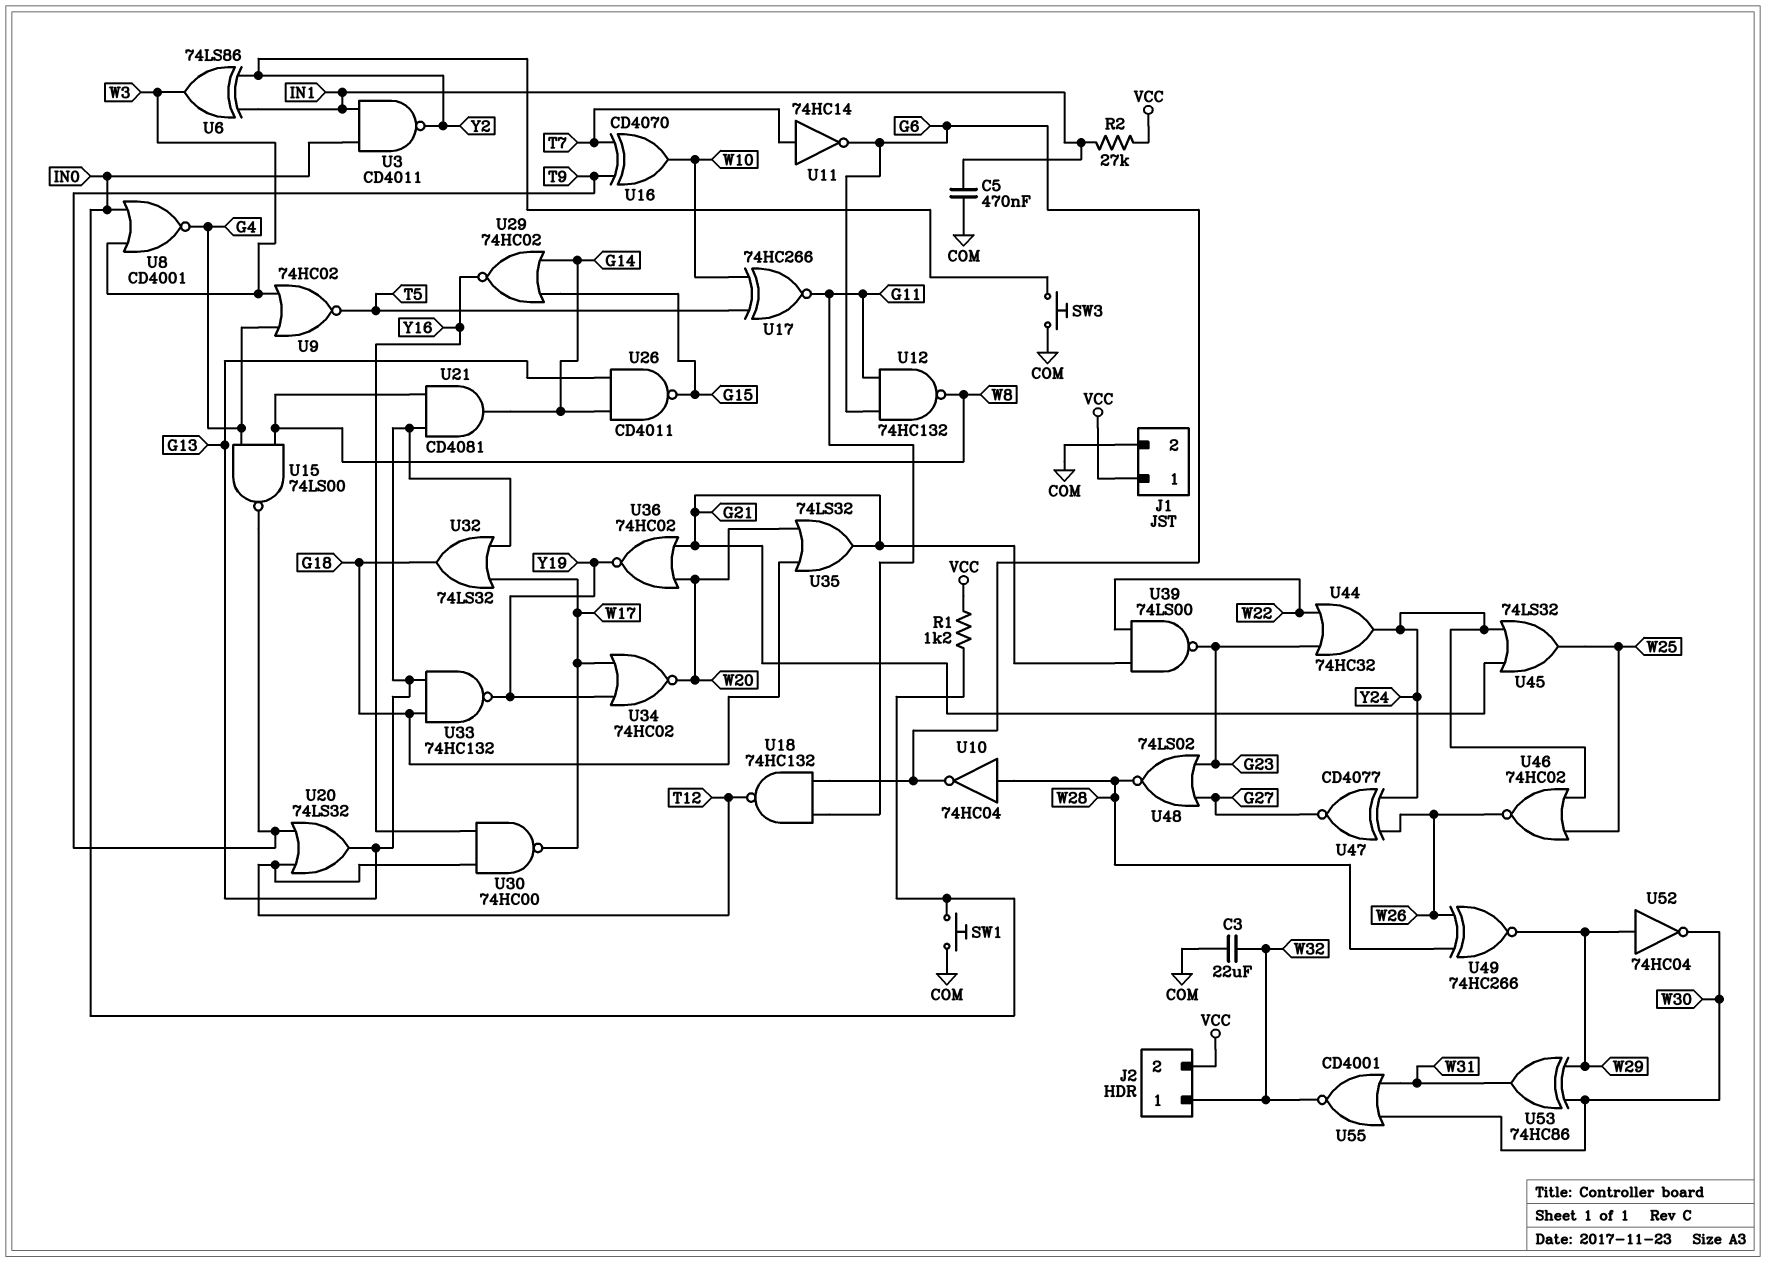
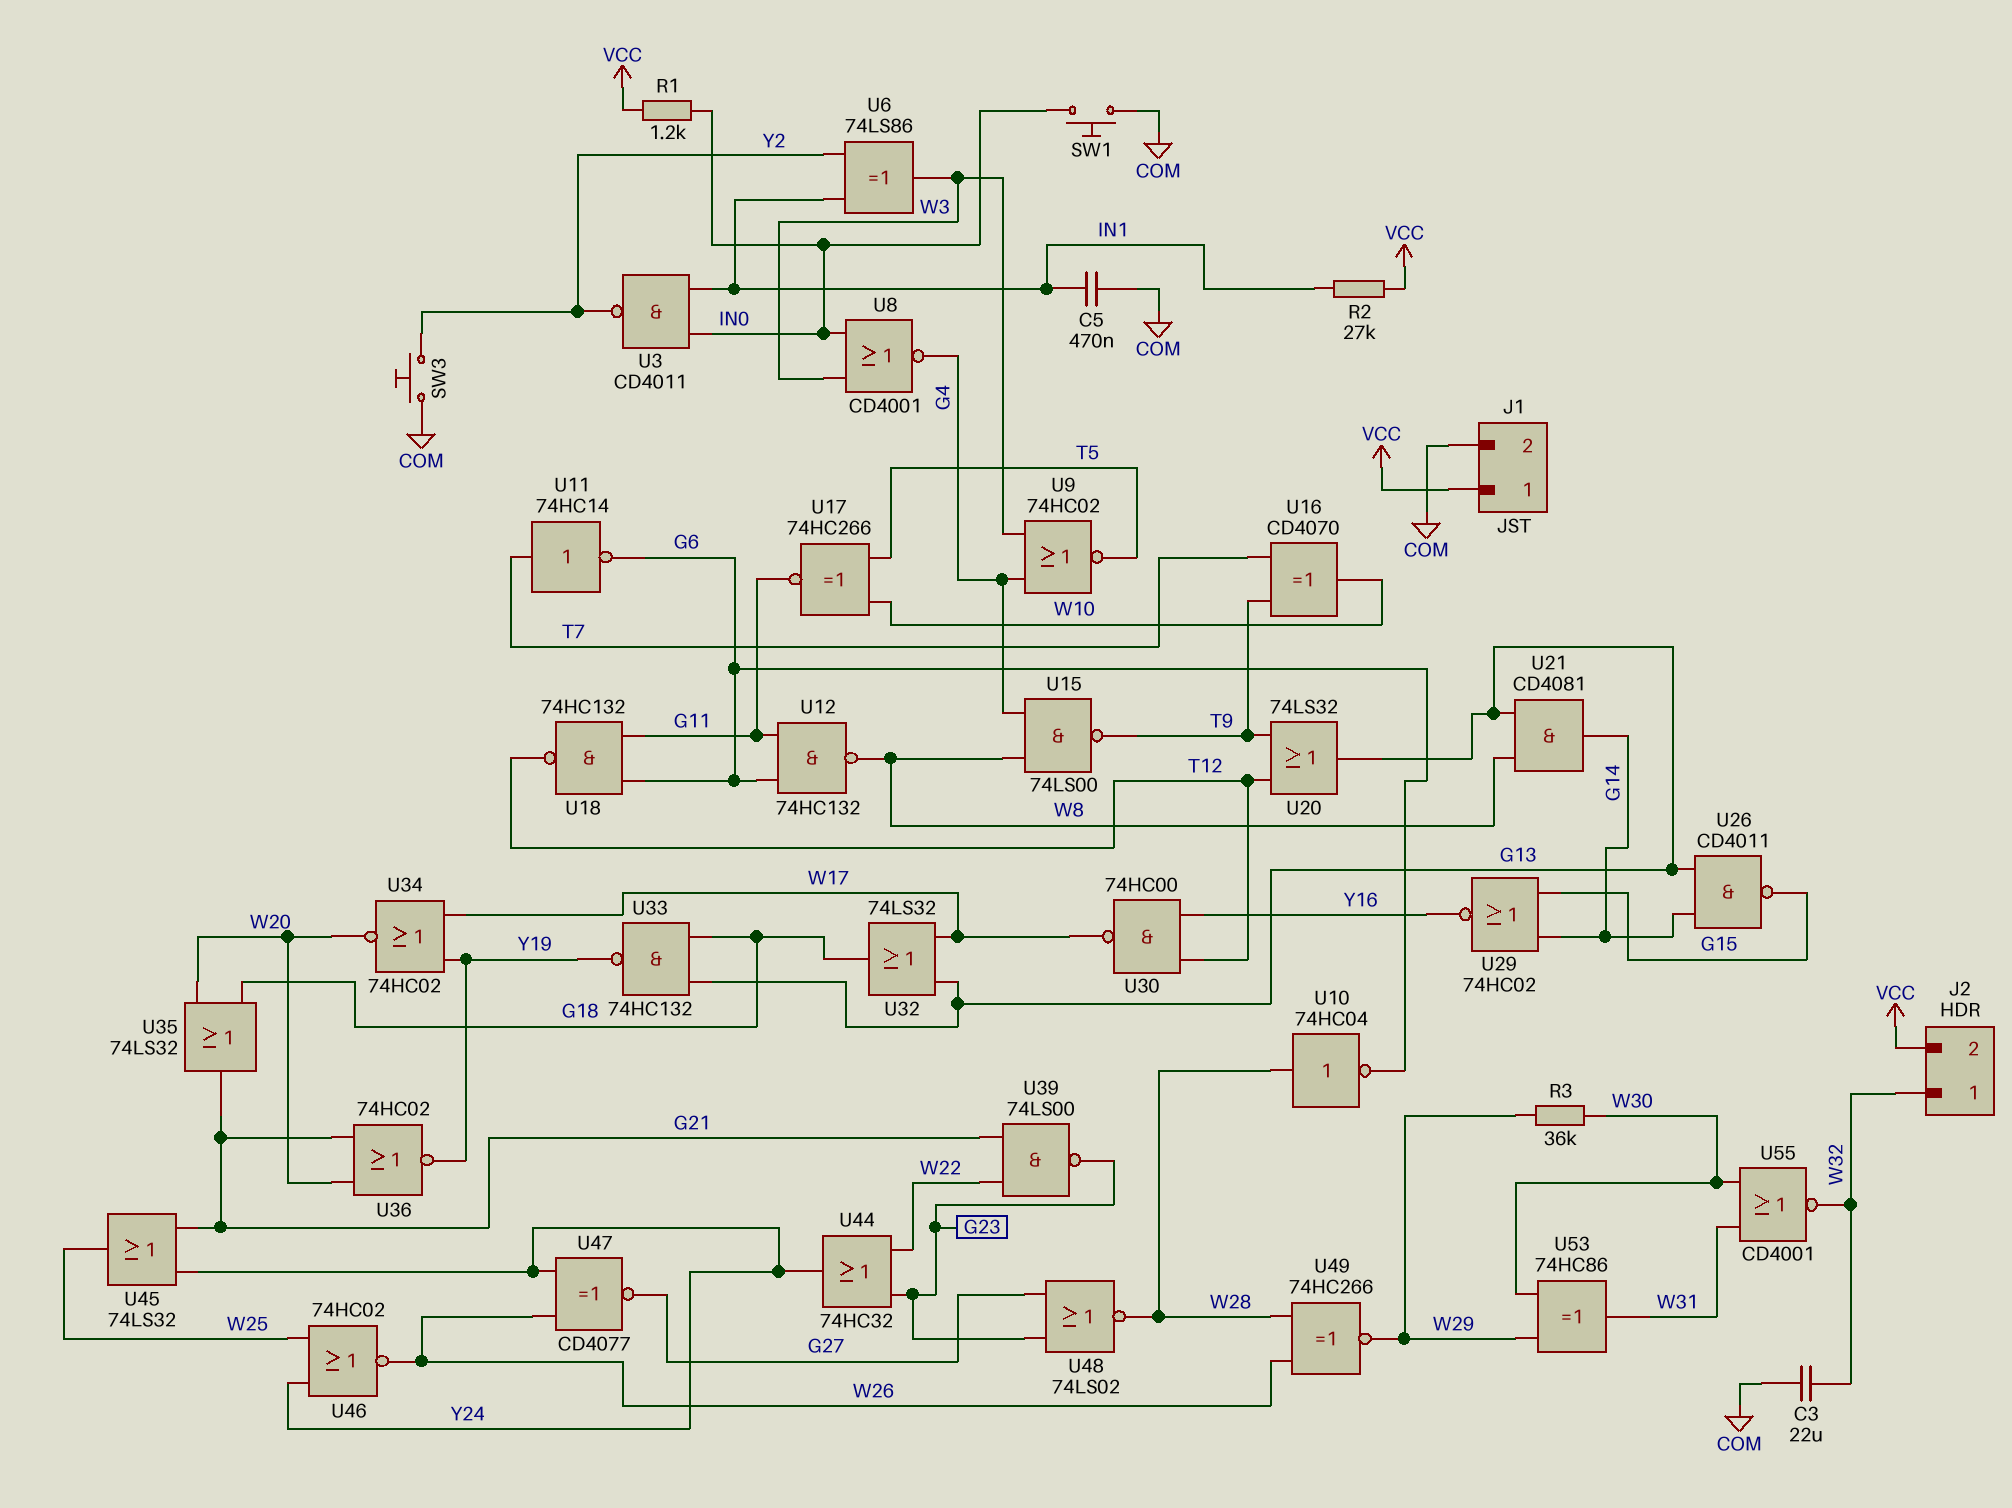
R3: none -> 36k (W29, W30)
U52: NOT 74HC04 (in W29, out W30) -> none

